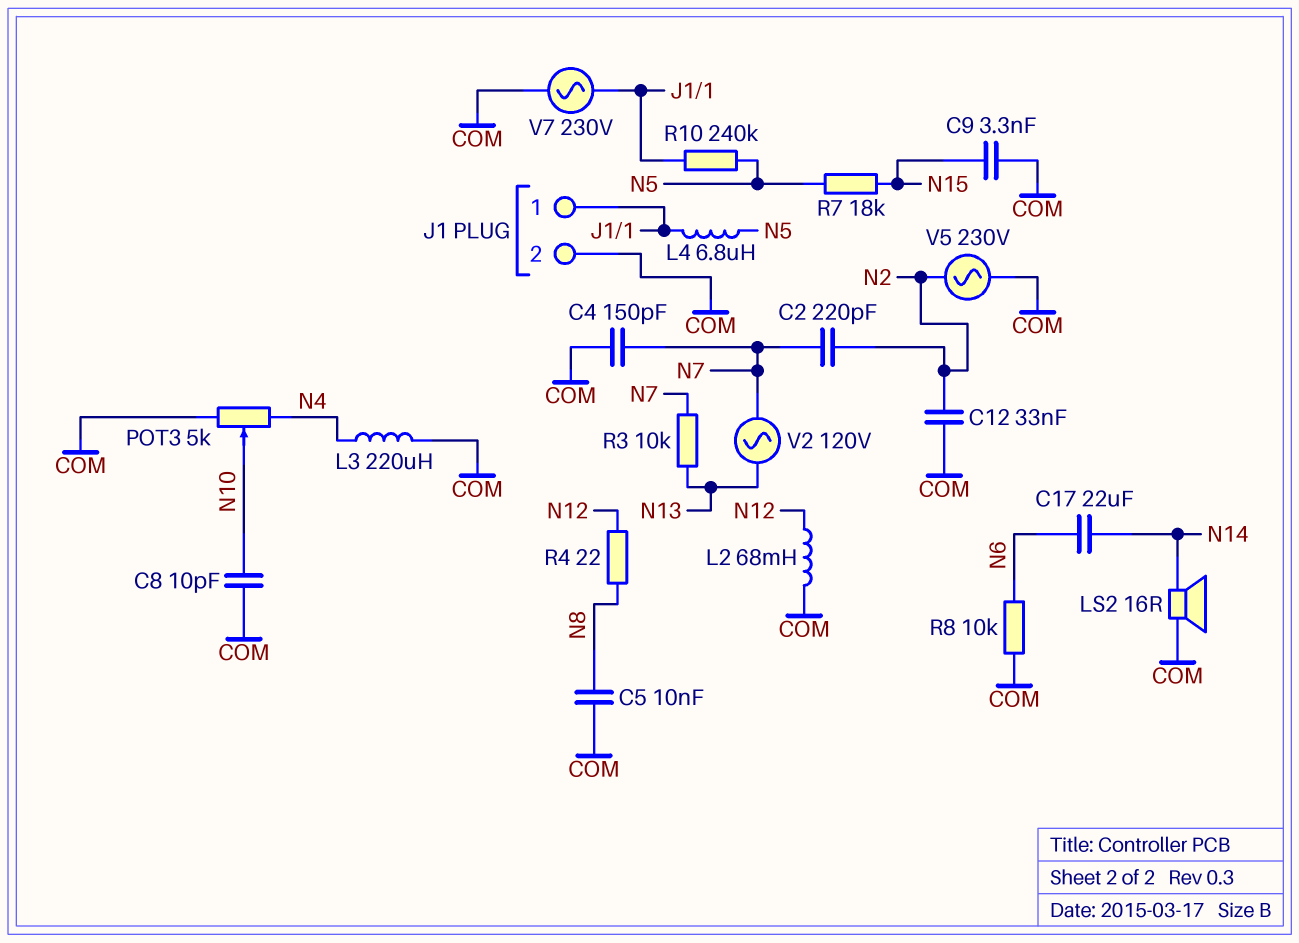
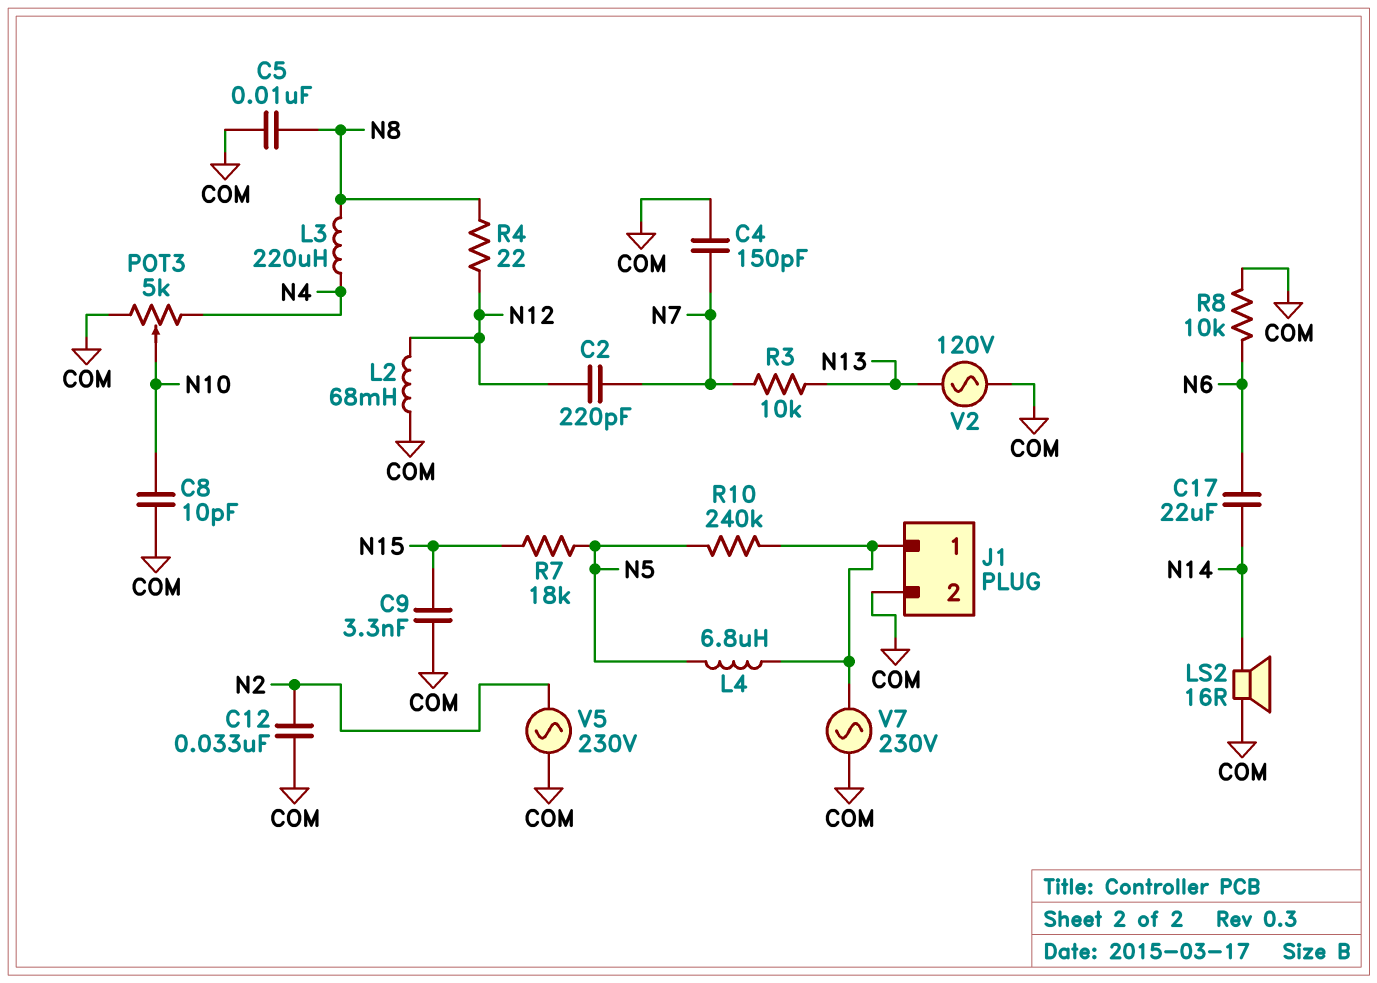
C2: 220pF (N2, N7) -> 220pF (N7, N12)
L3: 220uH (COM, N4) -> 220uH (N4, N8)
V2: AC 120V (N7, N13) -> AC 120V (COM, N13)

